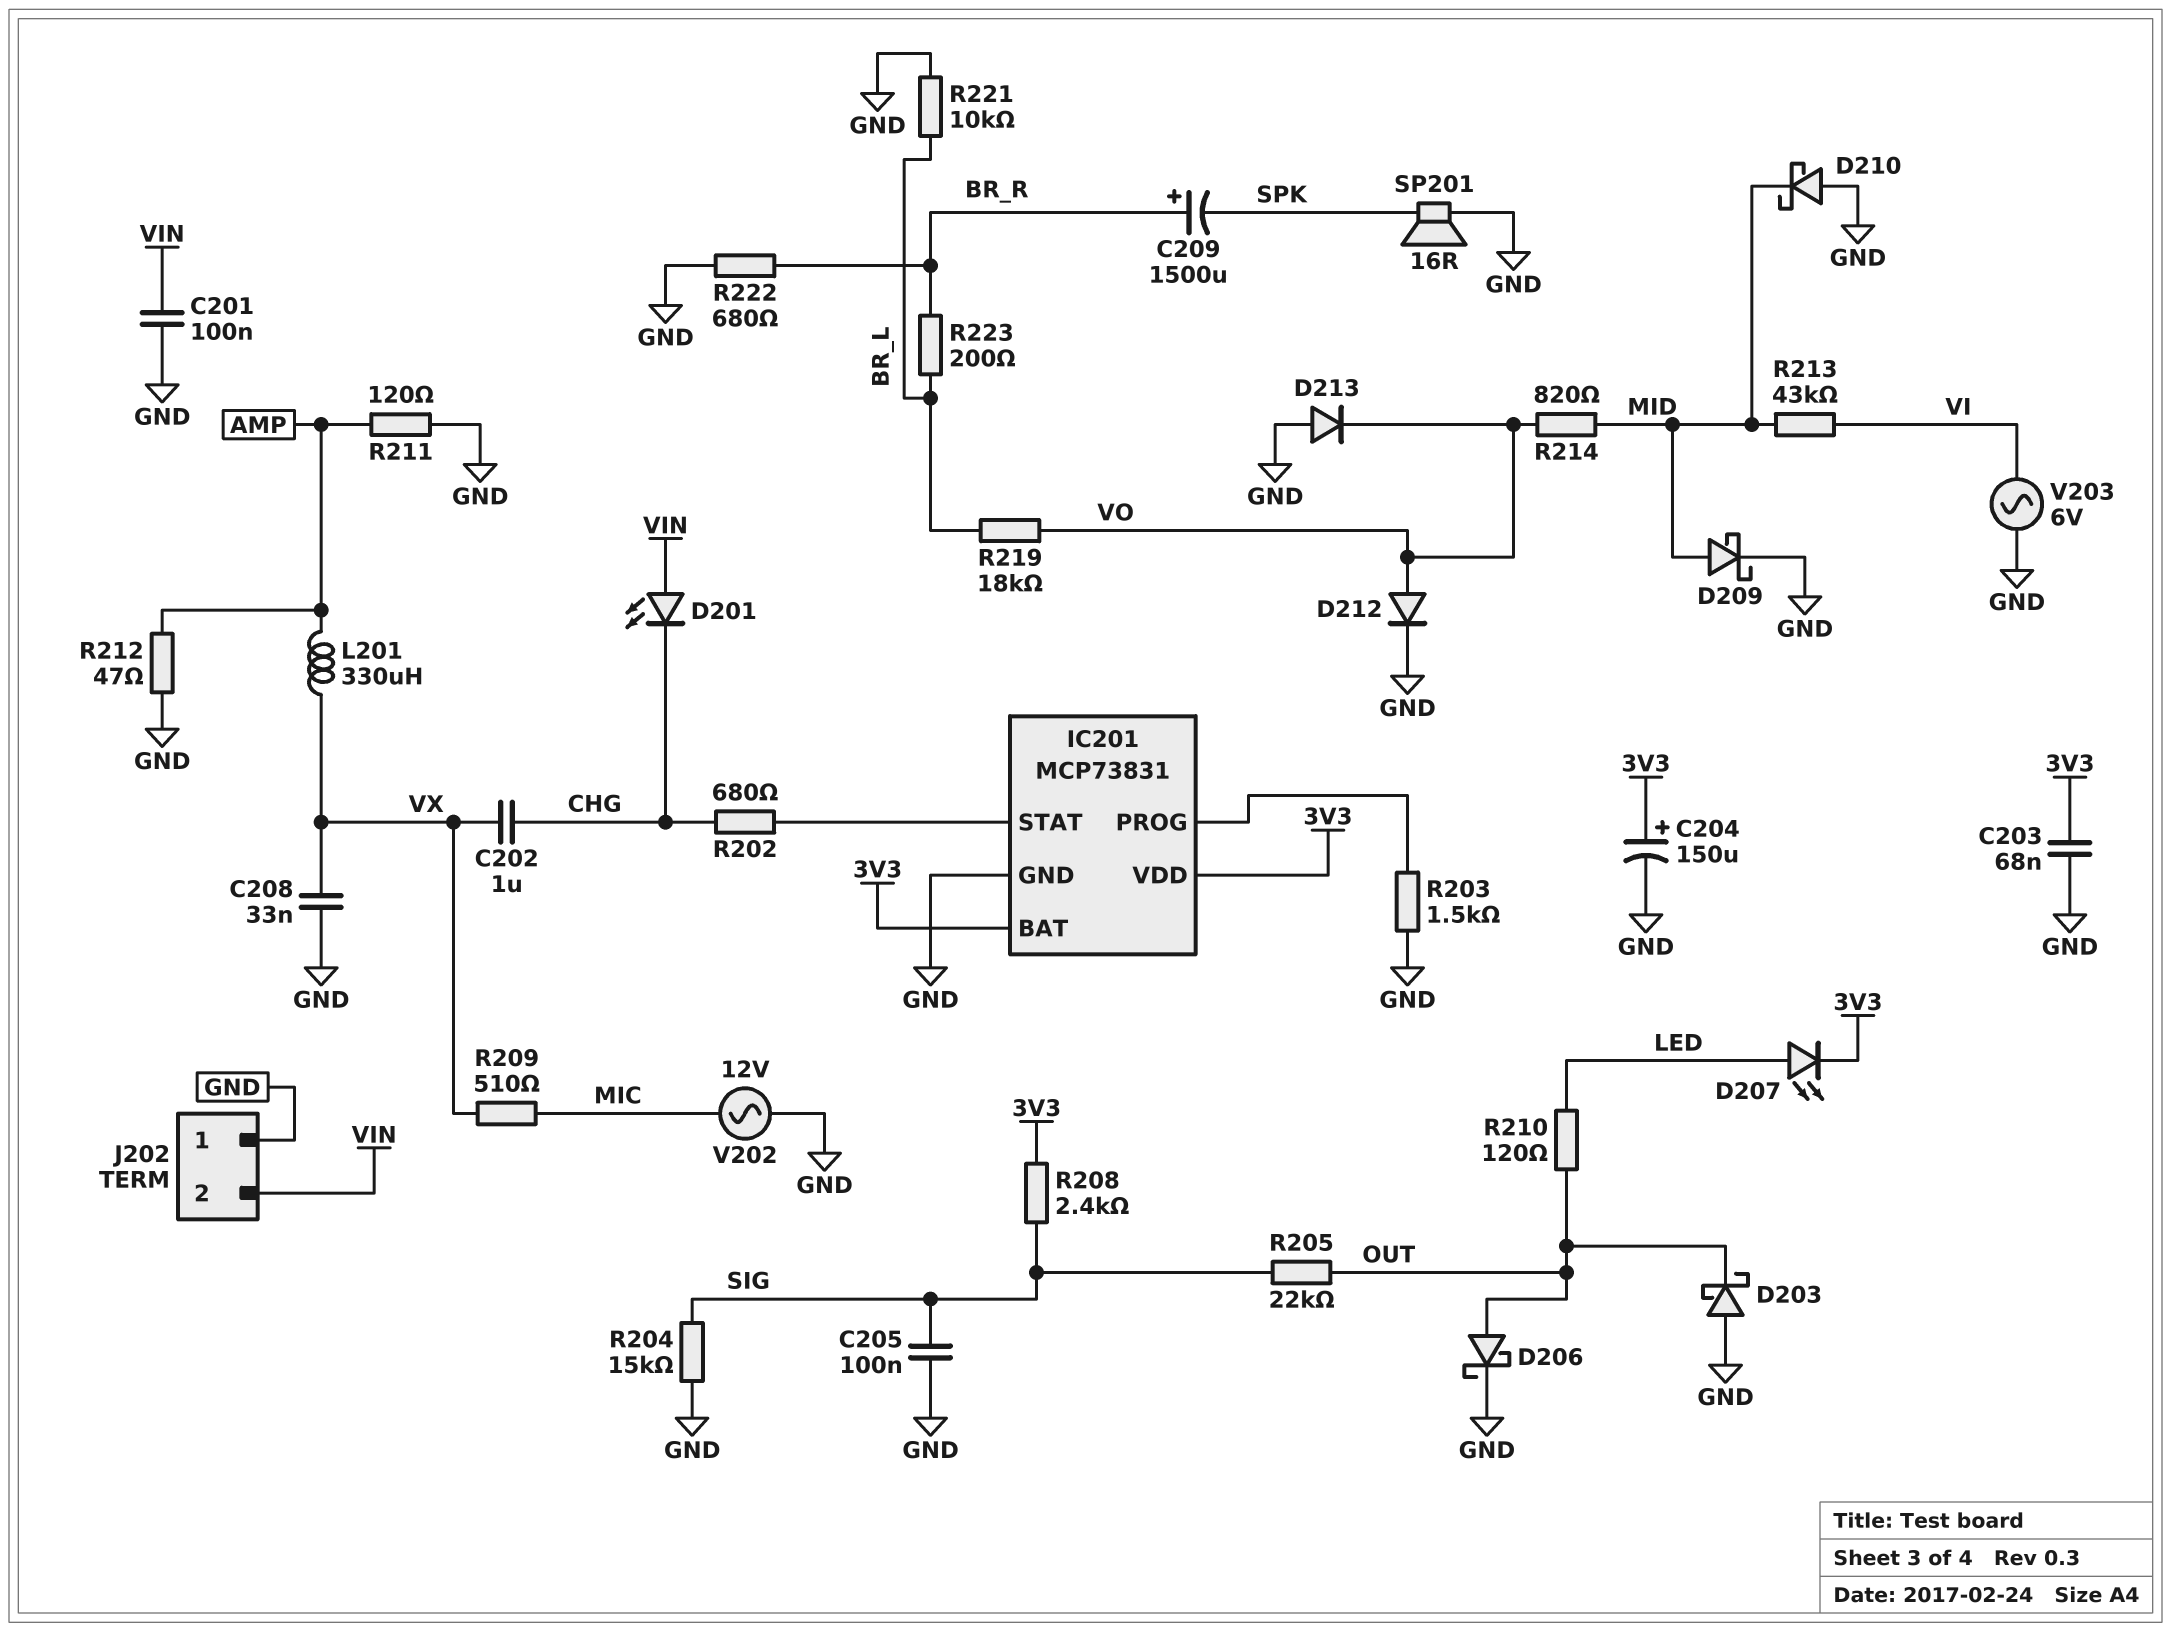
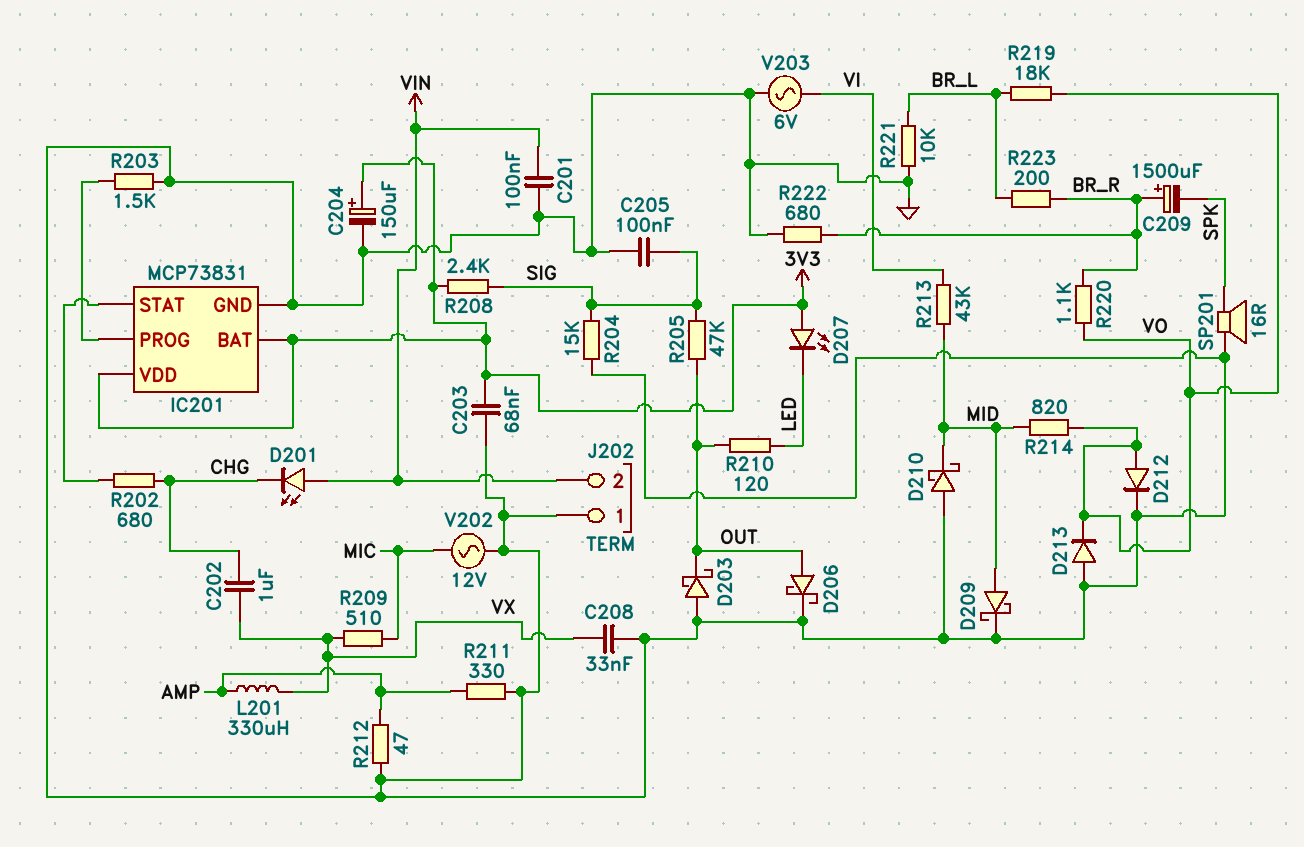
D207: LED (A LED, K 3V3) -> LED (A 3V3, K LED)
R205: 22k (OUT, SIG) -> 47k (OUT, SIG)
R211: 120 (AMP, GND) -> 330 (AMP, GND)
R220: none -> 1.1k (BR_R, VO)

